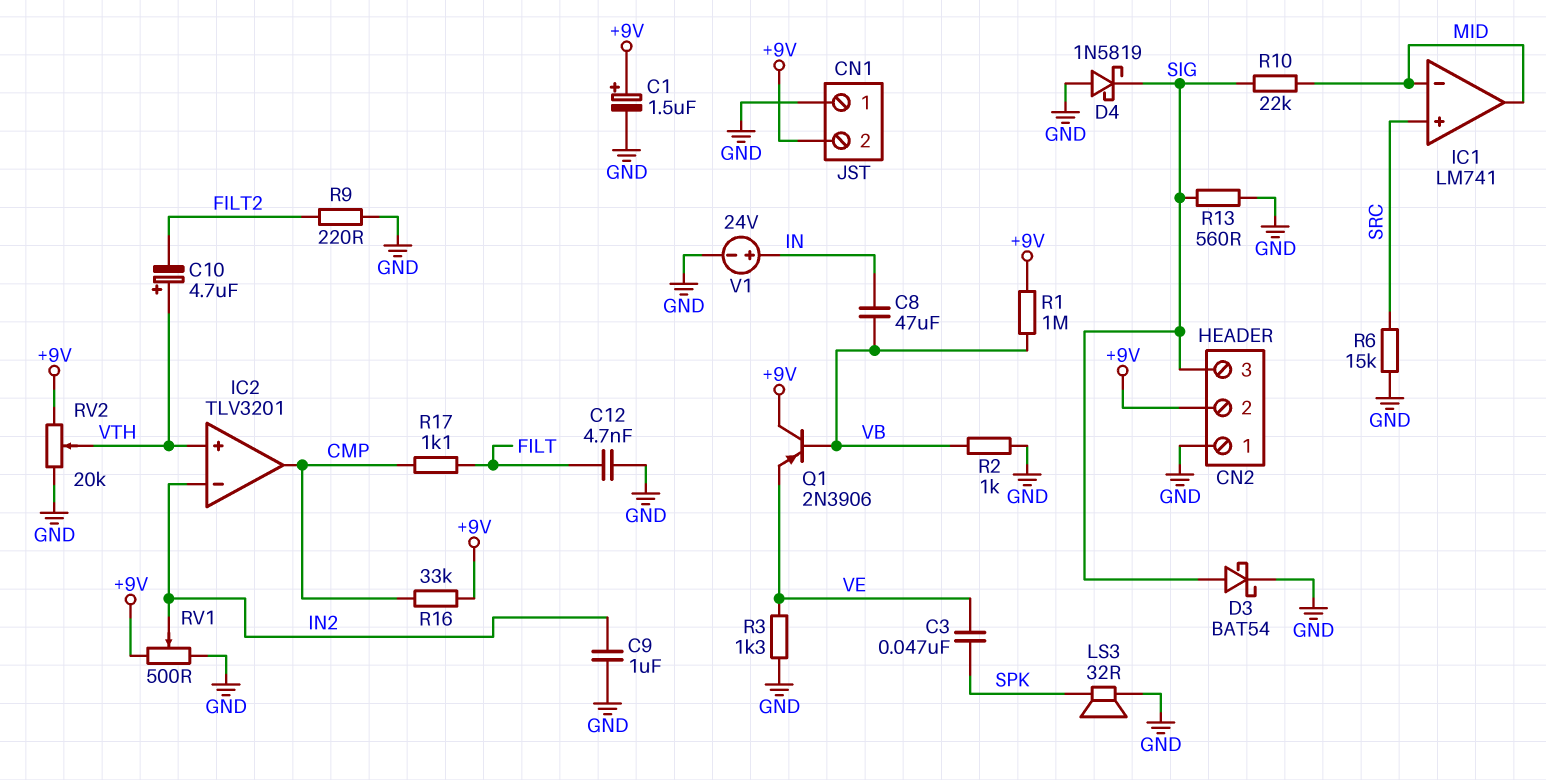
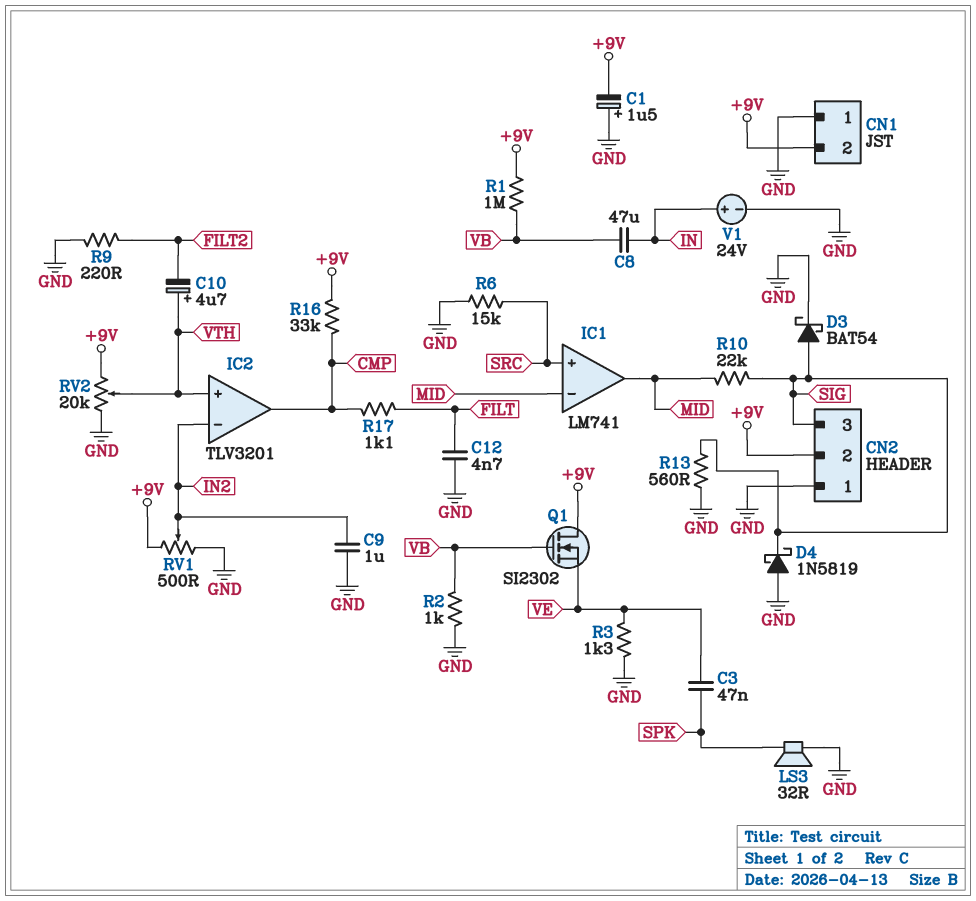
C1: 1.5uF (plus +9V, minus GND) -> 1.5uF (plus GND, minus +9V)
Q1: PNP 2N3906 (B VB, C +9V, E VE) -> NMOS SI2302 (G VB, D +9V, S VE)

